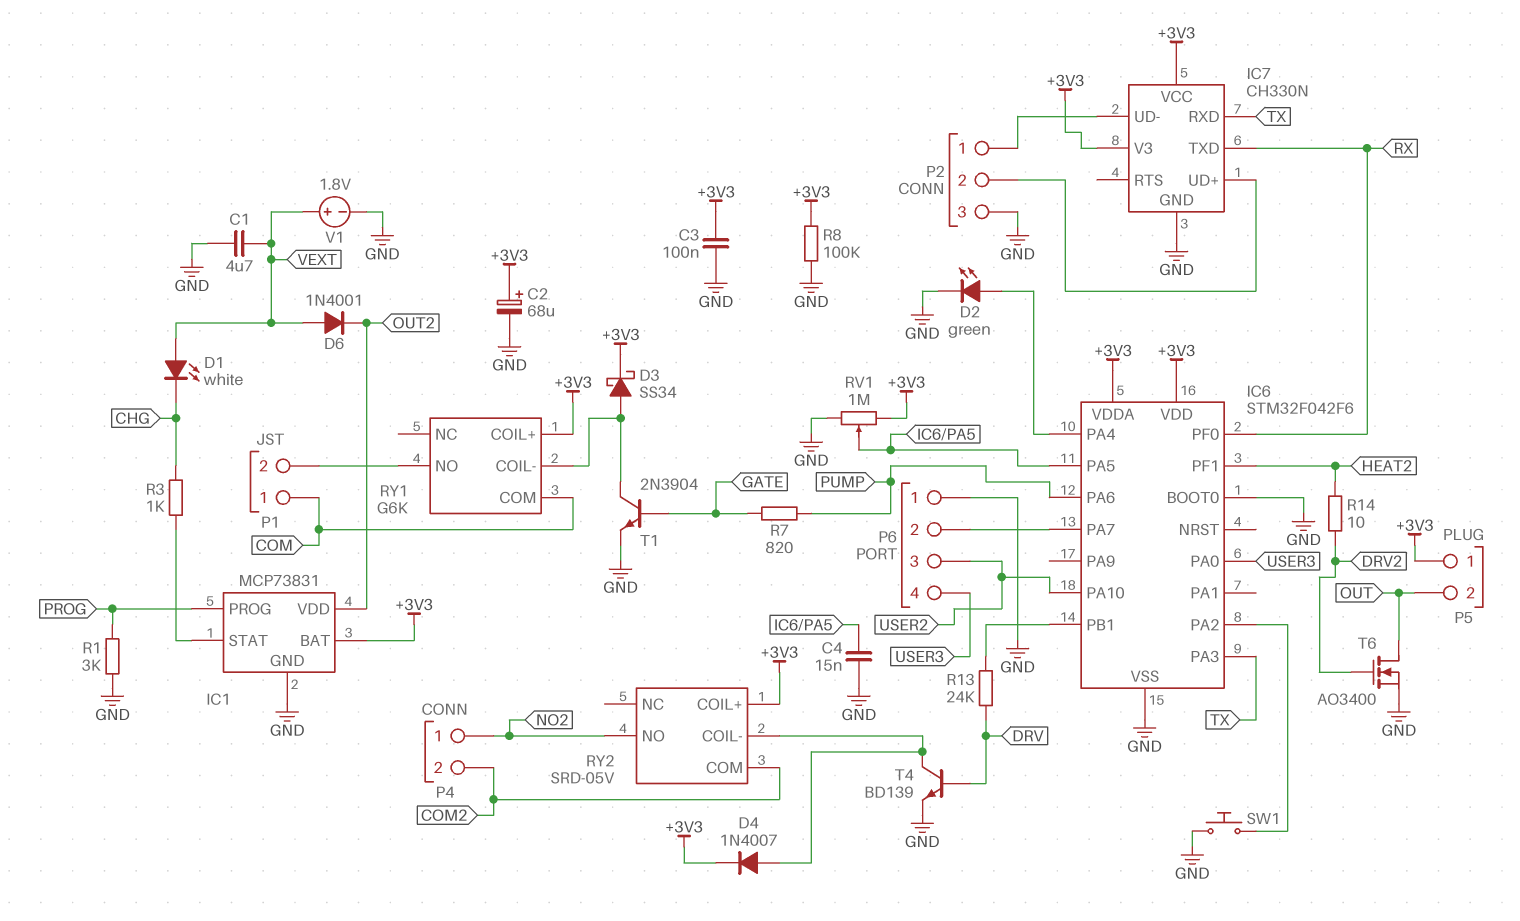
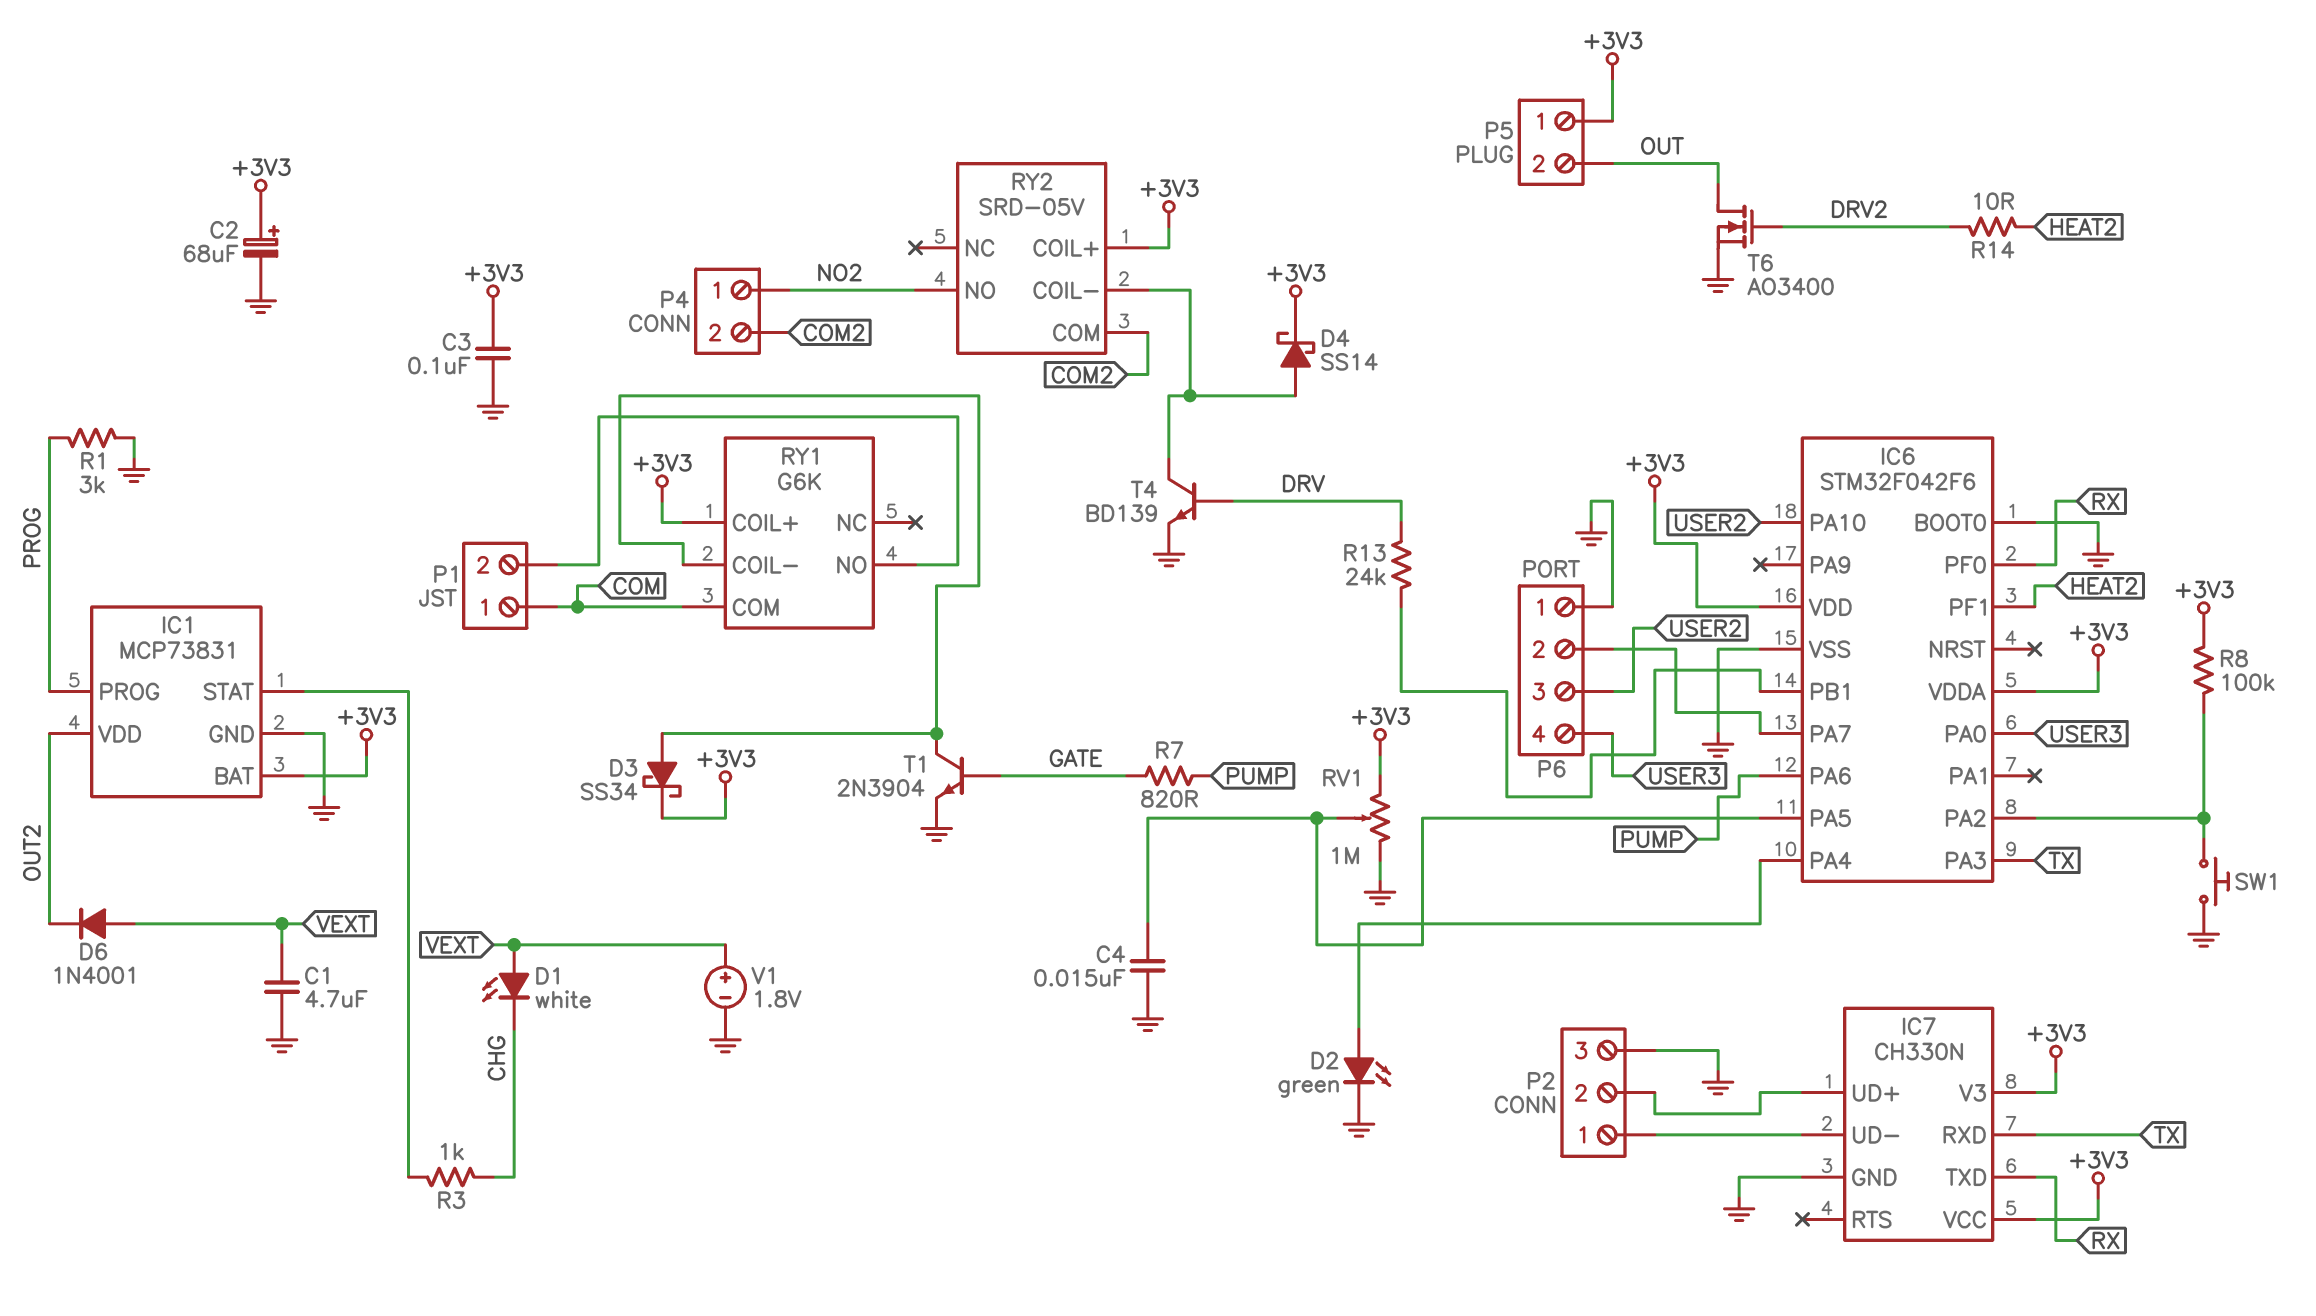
D4: diode 1N4007 (A RY2/COIL-, K +3V3) -> schottky SS14 (A RY2/COIL-, K +3V3)
R8: 100k (+3V3, GND) -> 100k (+3V3, IC6/PA2)

